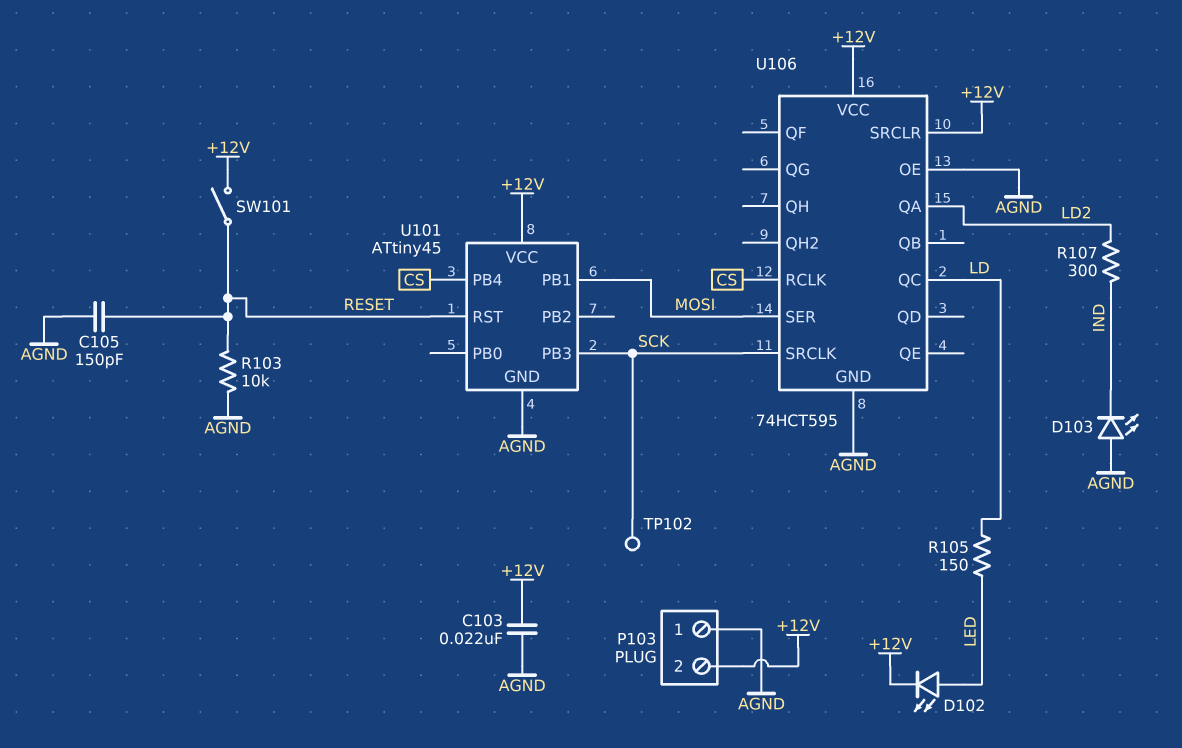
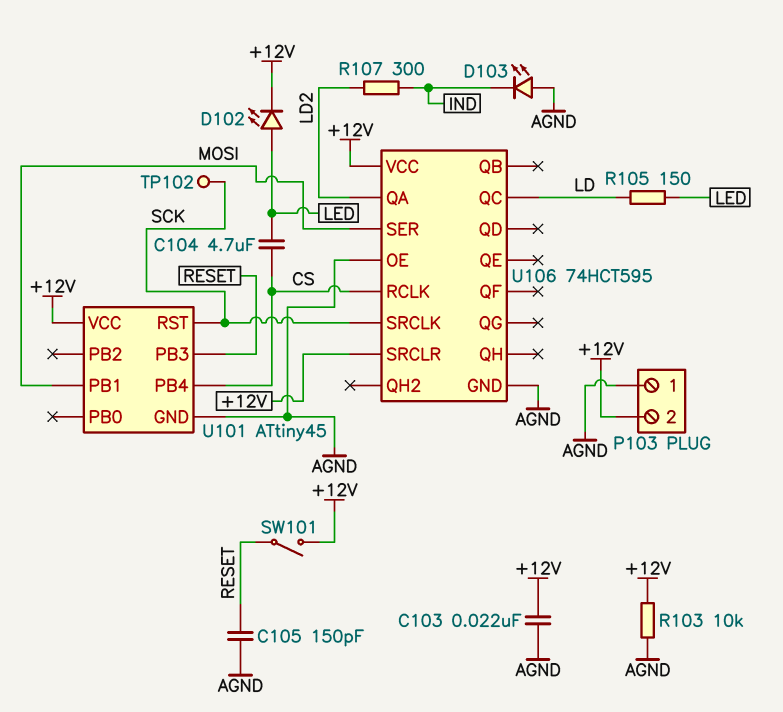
C104: none -> 4.7uF (CS, LED)
R103: 10k (AGND, RESET) -> 10k (+12V, AGND)
U101 pin PB3: SCK -> RESET
U101 pin RST: RESET -> SCK

